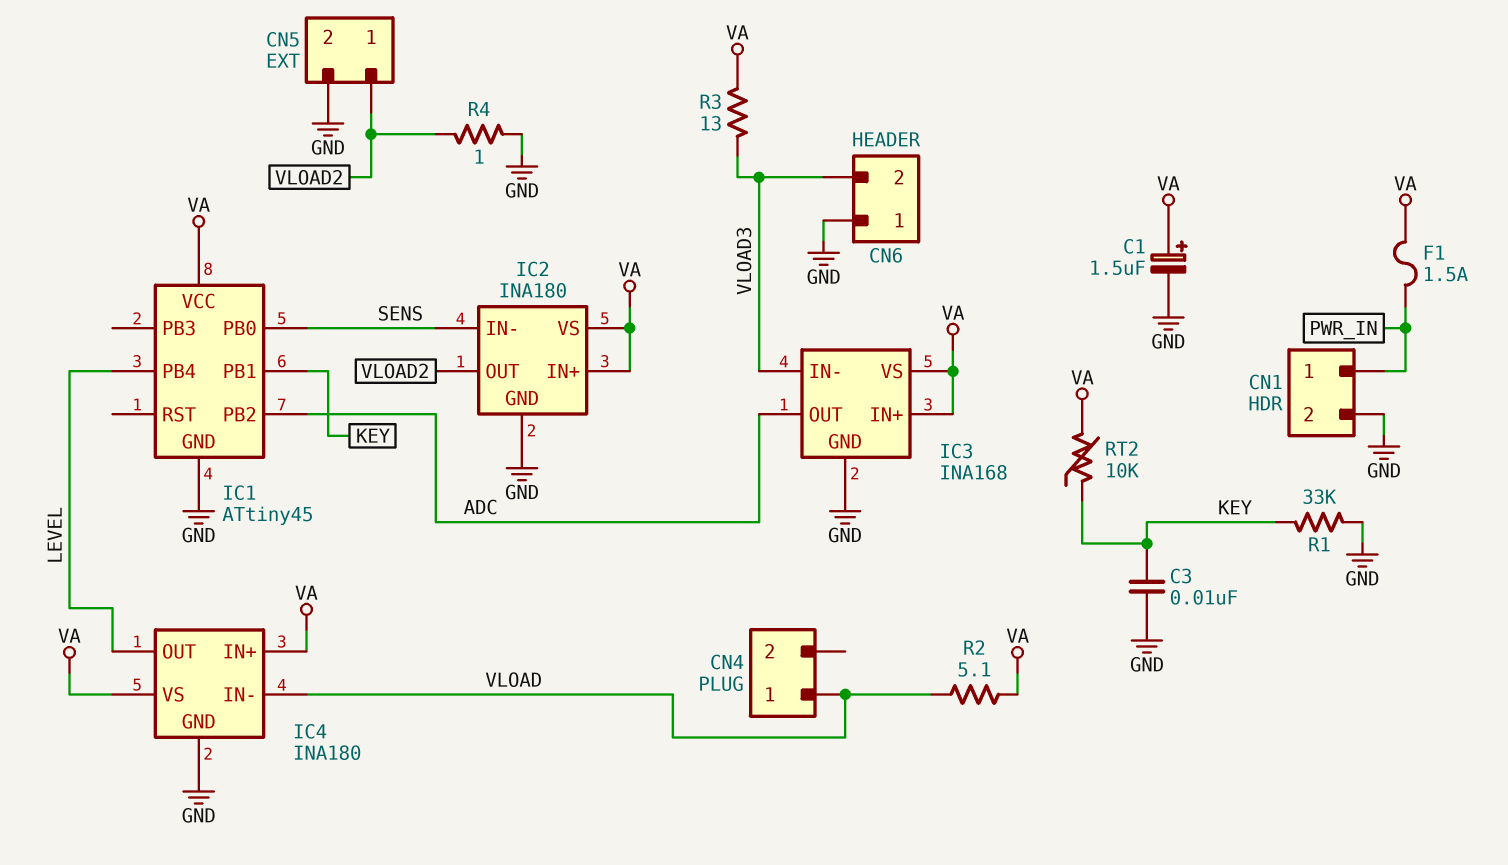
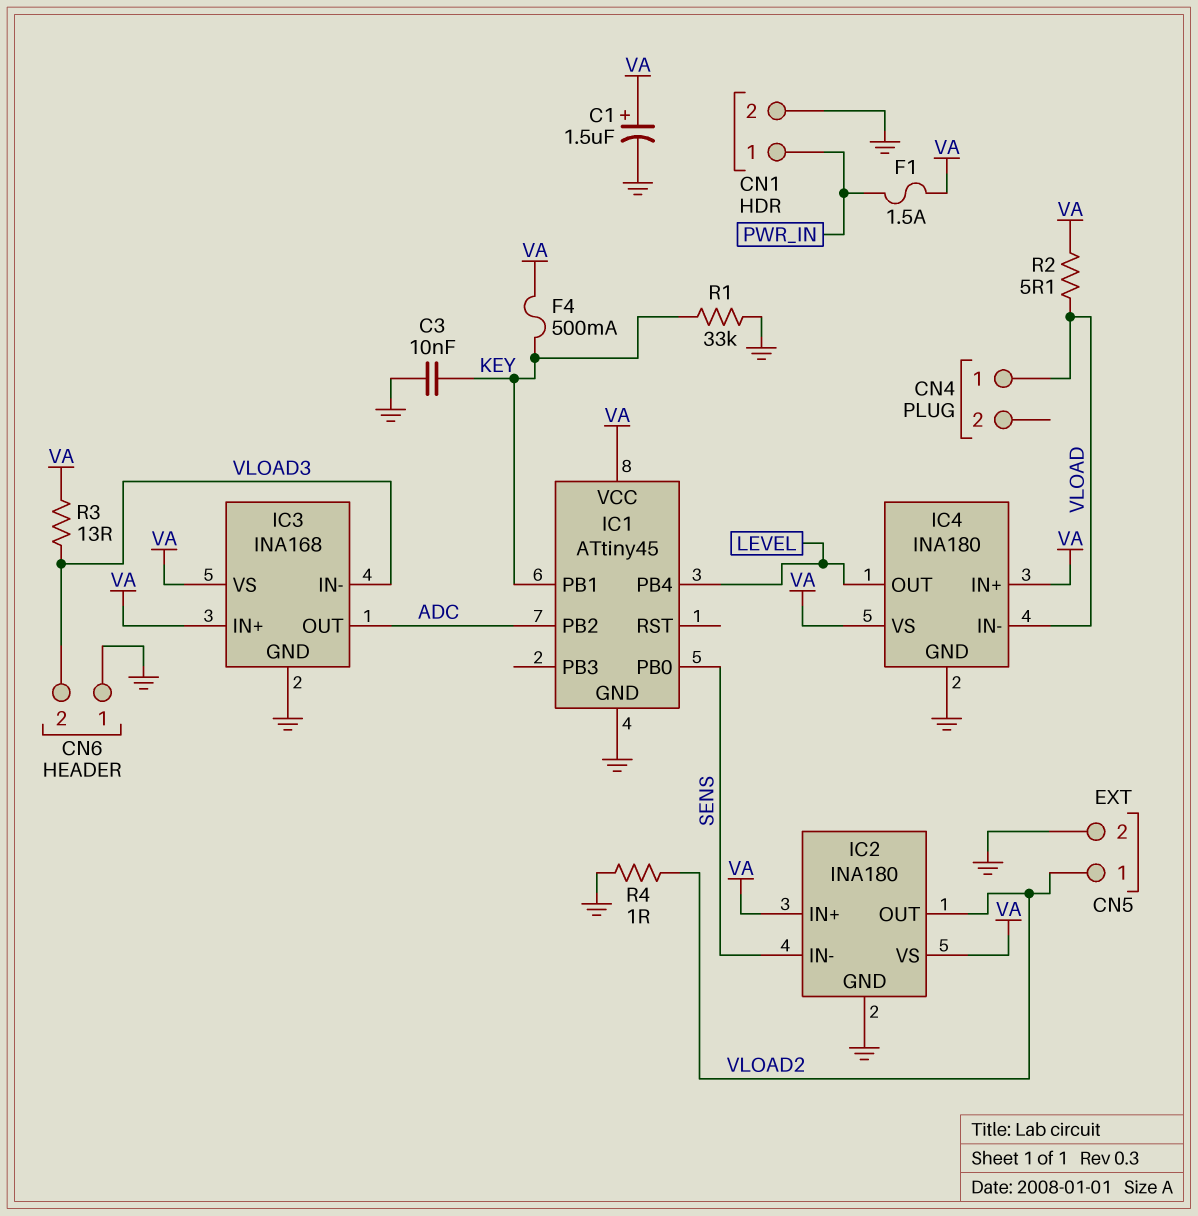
F4: none -> 500mA (KEY, VA)
RT2: 10k (KEY, VA) -> none

